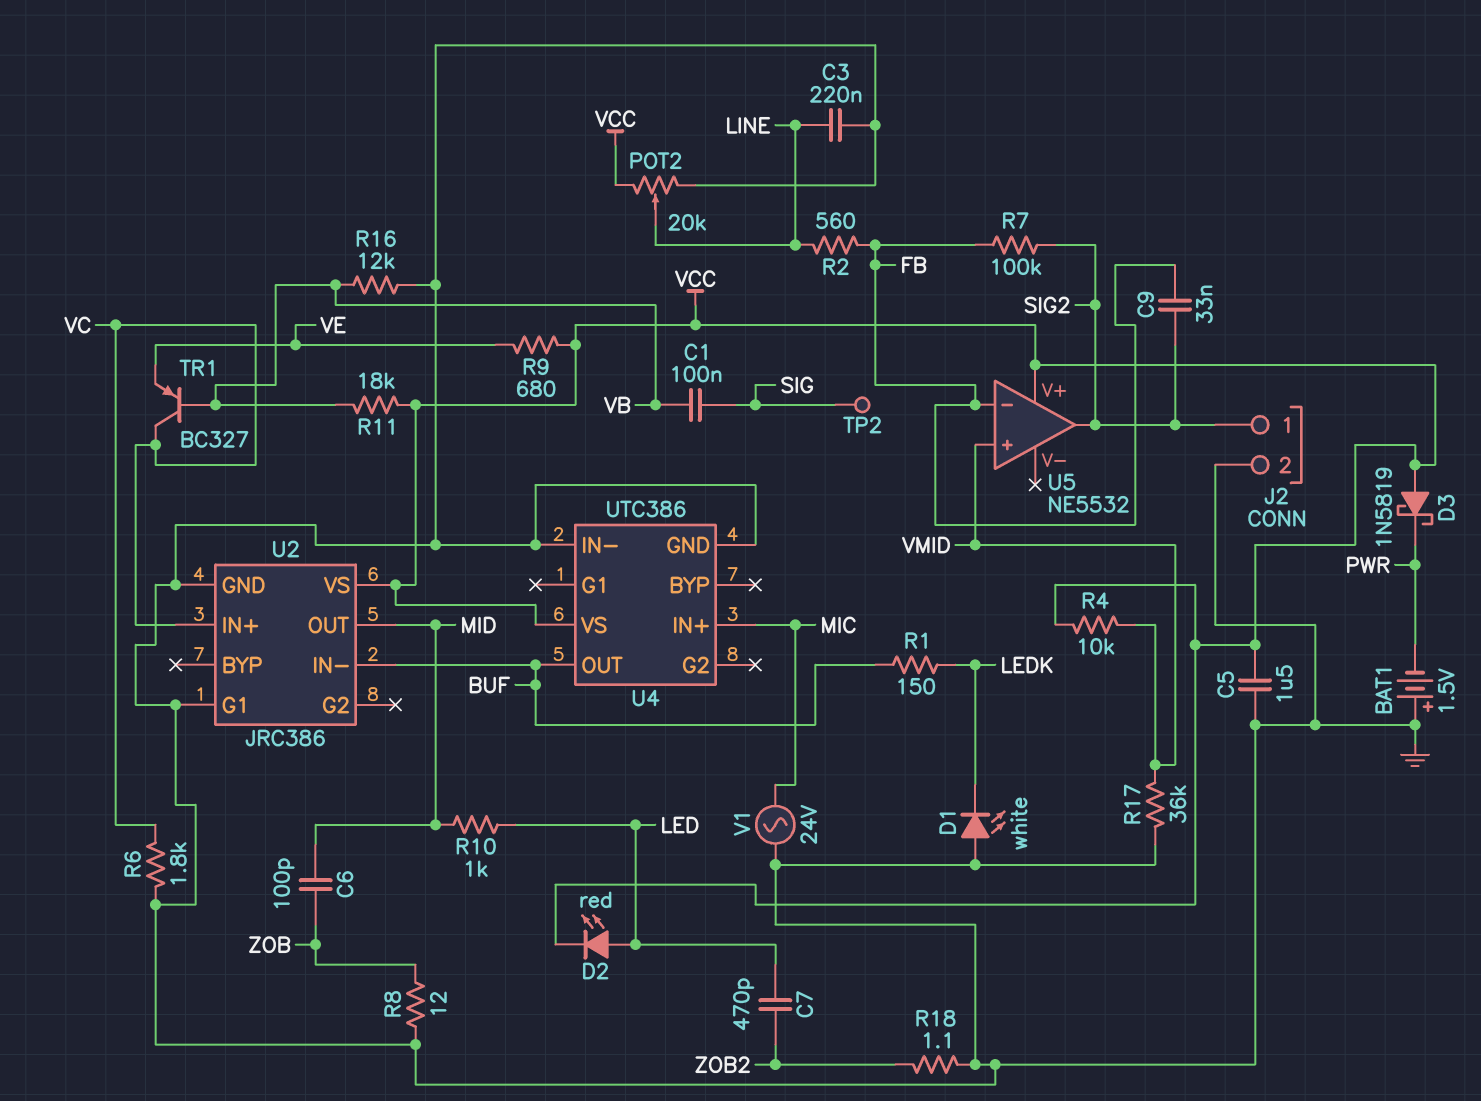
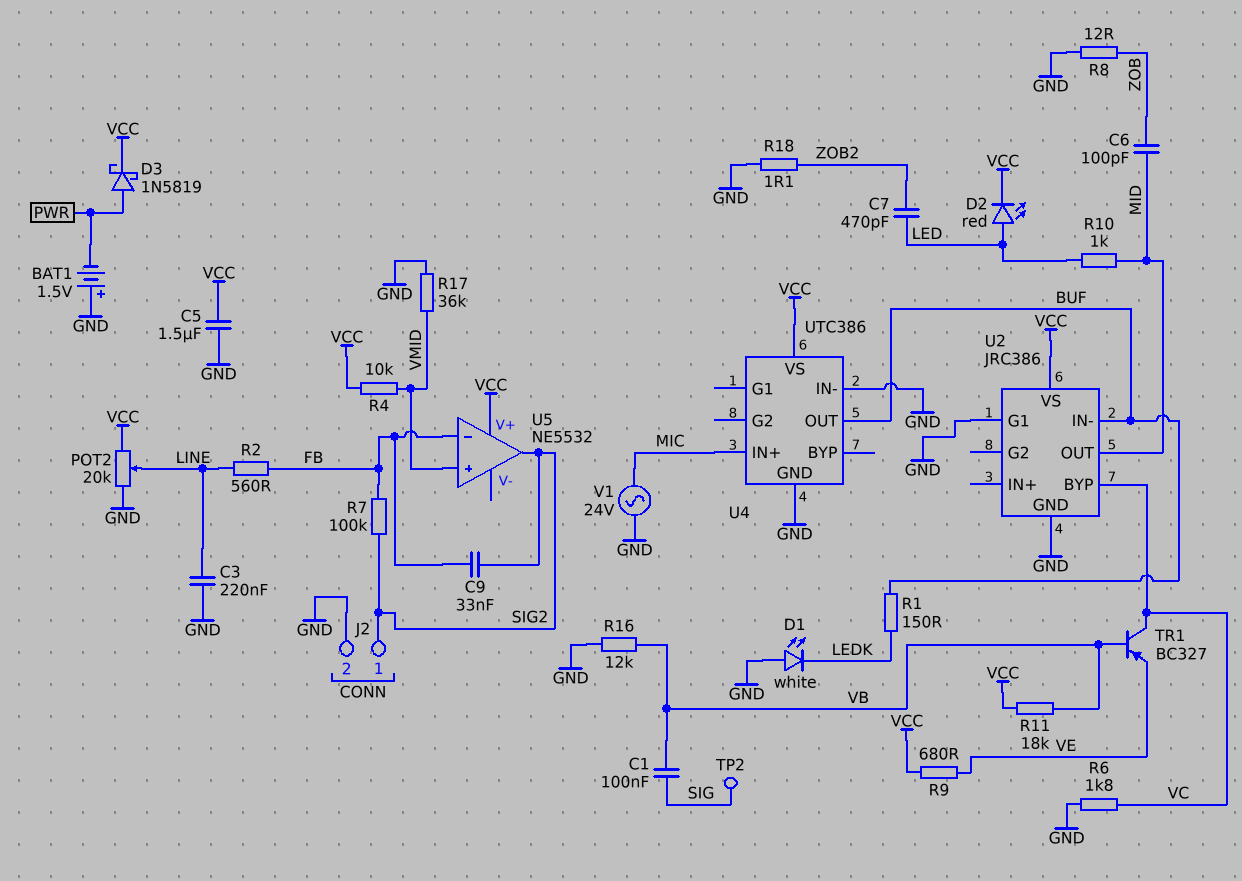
D3: schottky 1N5819 (A VCC, K PWR) -> schottky 1N5819 (A PWR, K VCC)
U2 pin BYP: none -> VC
U2 pin IN+: VC -> none

